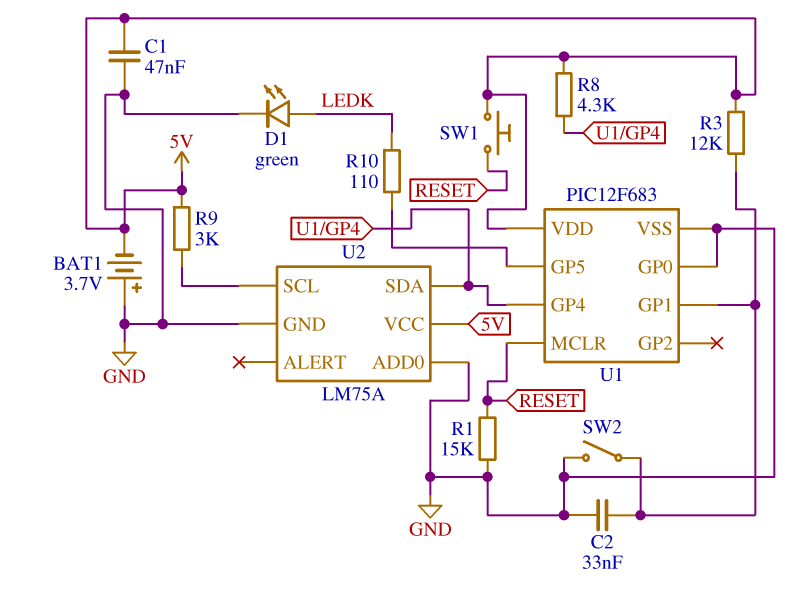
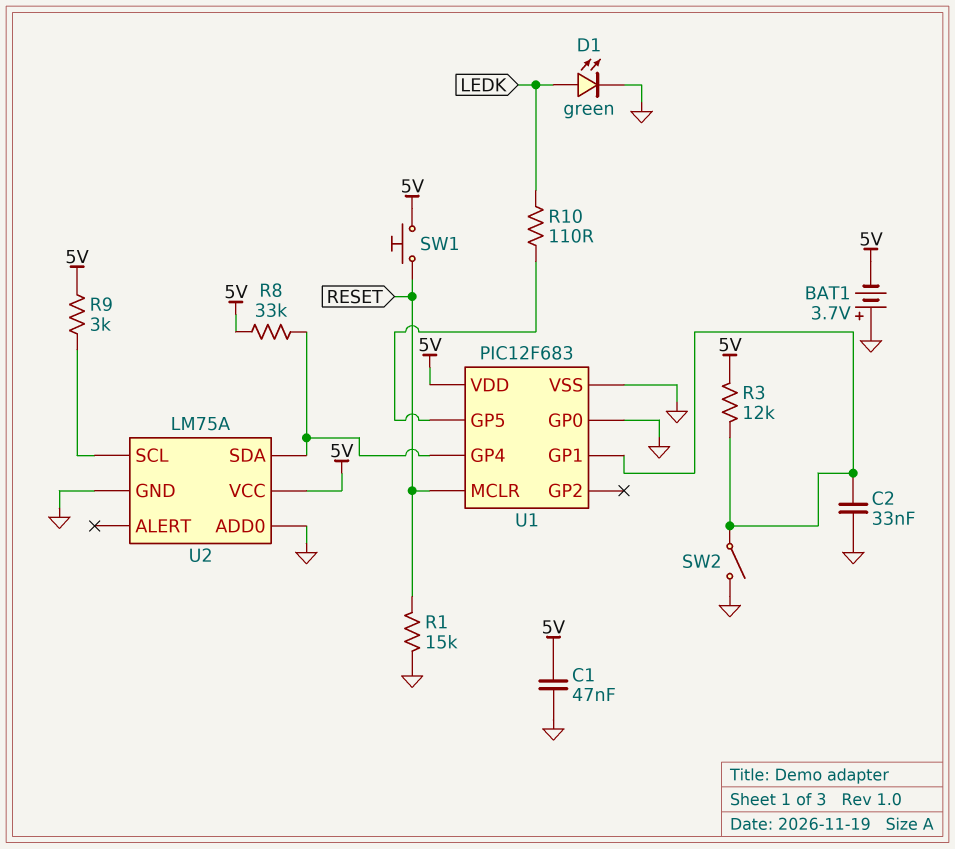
R8: 4.3k (5V, U1/GP4) -> 33k (5V, U1/GP4)

